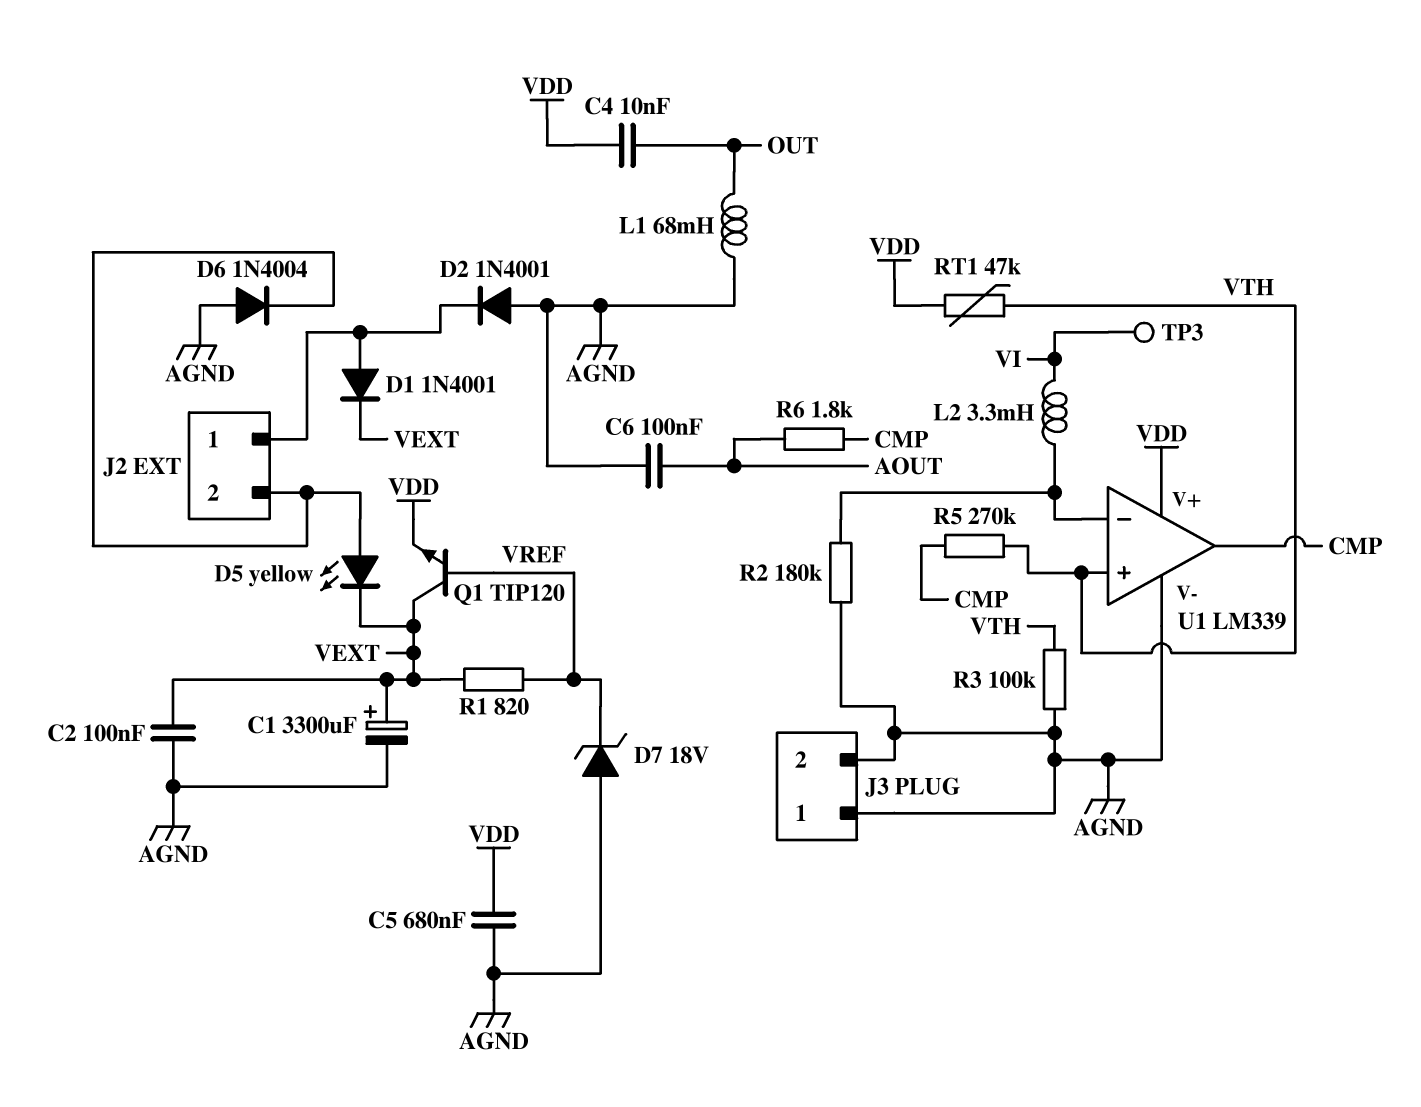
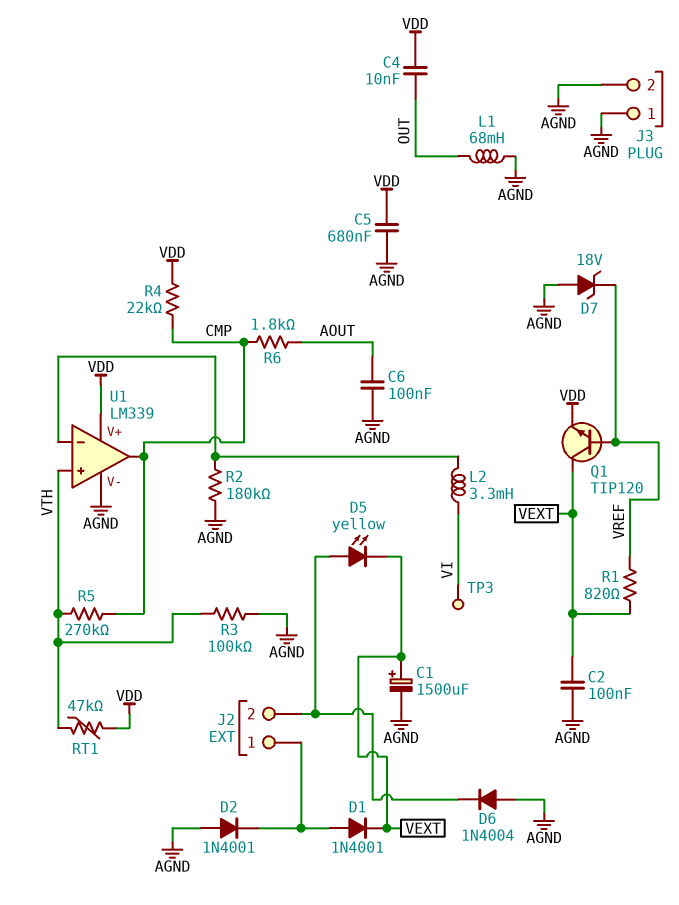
C1: 3300uF (plus VEXT, minus AGND) -> 1500uF (plus VEXT, minus AGND)
R4: none -> 22k (CMP, VDD)

